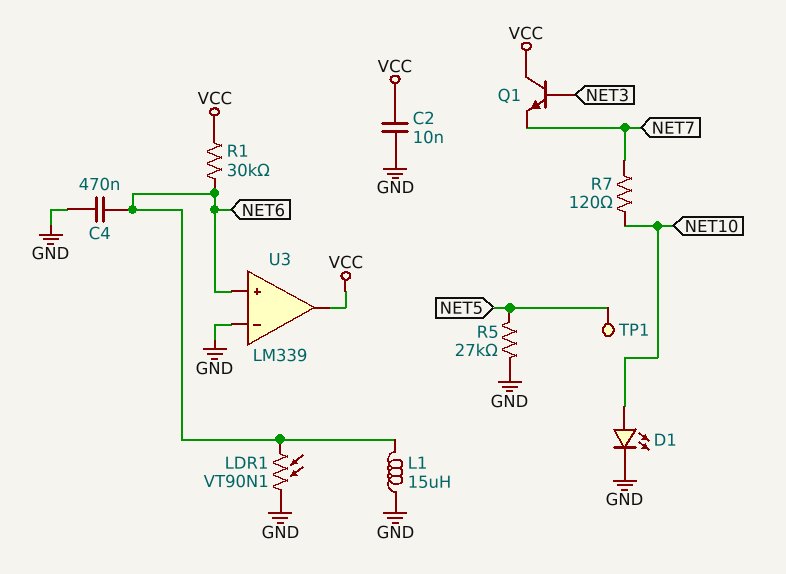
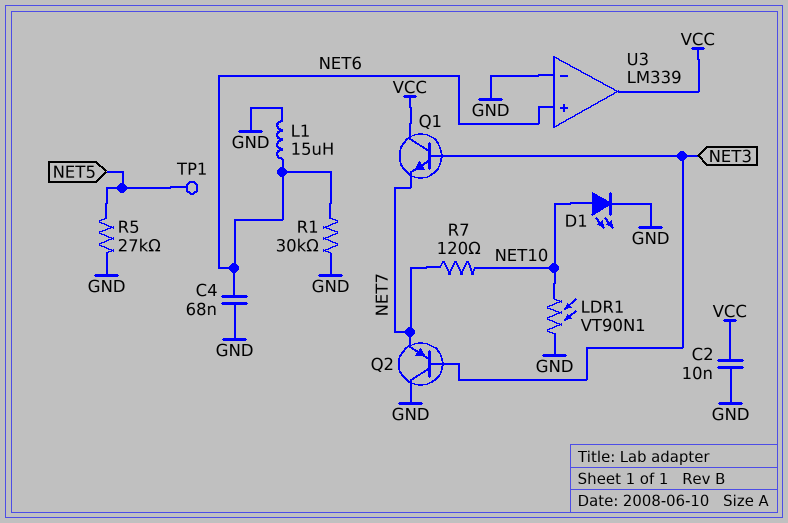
C4: 470nF (GND, NET6) -> 68nF (GND, NET6)
LDR1: VT90N1 (GND, NET6) -> VT90N1 (GND, NET10)
Q2: none -> PNP (B NET3, C GND, E NET7)
R1: 30k (NET6, VCC) -> 30k (GND, NET6)

